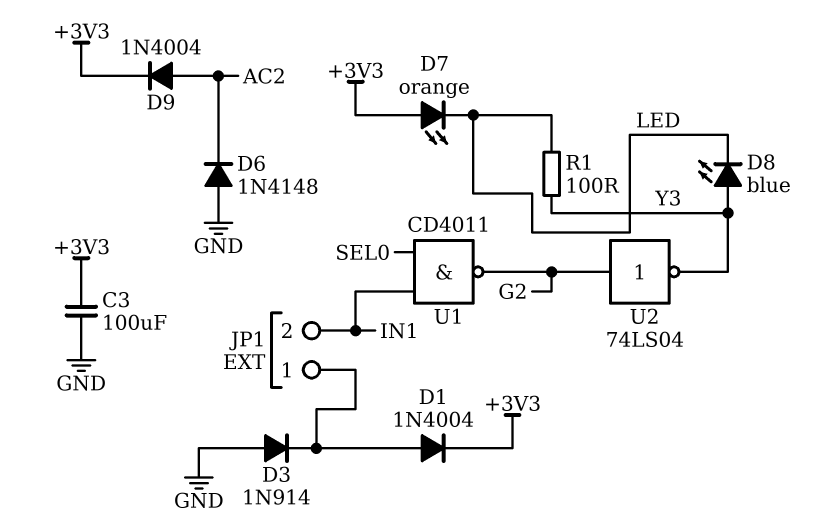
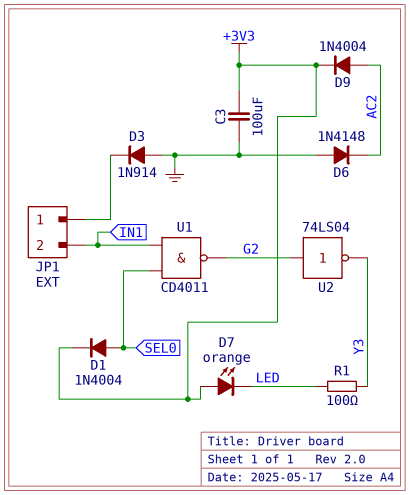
D1: diode 1N4004 (A JP1/1, K +3V3) -> diode 1N4004 (A SEL0, K +3V3)
D8: LED blue (A Y3, K LED) -> none

